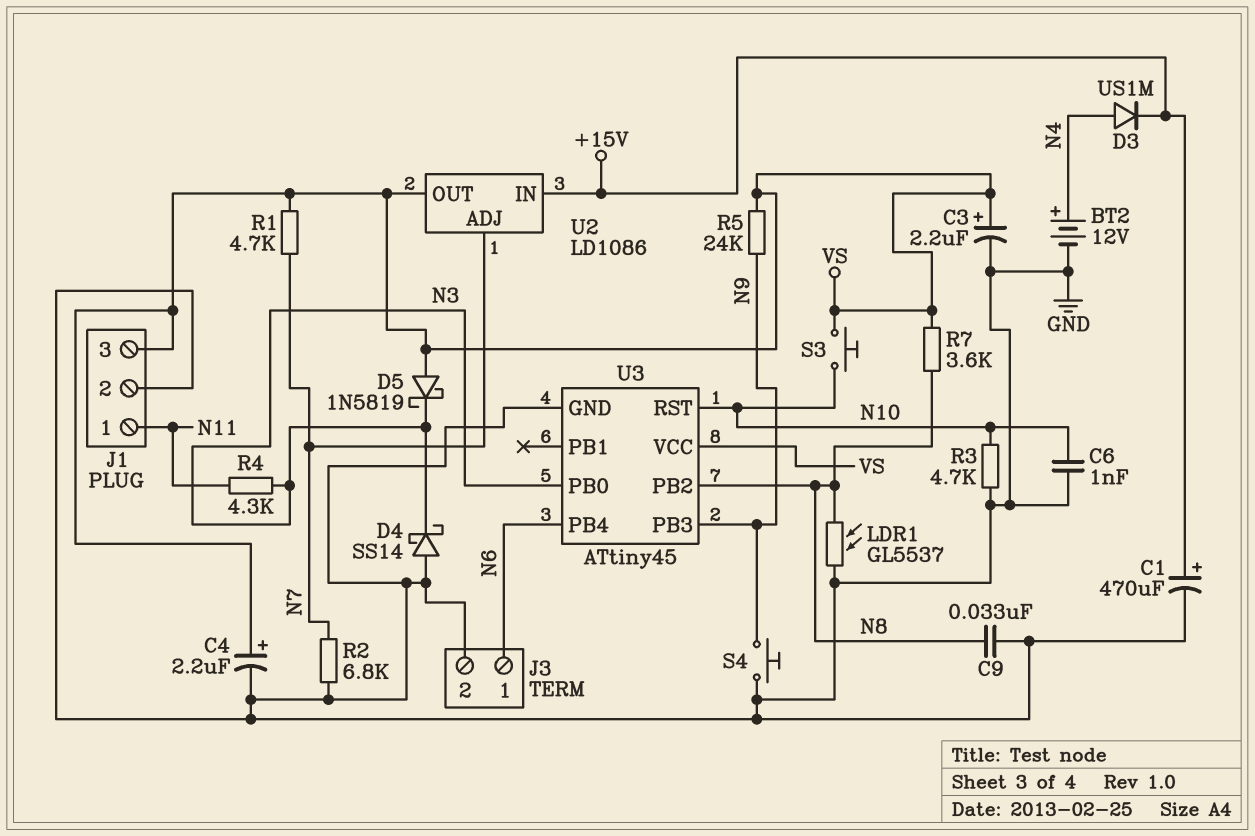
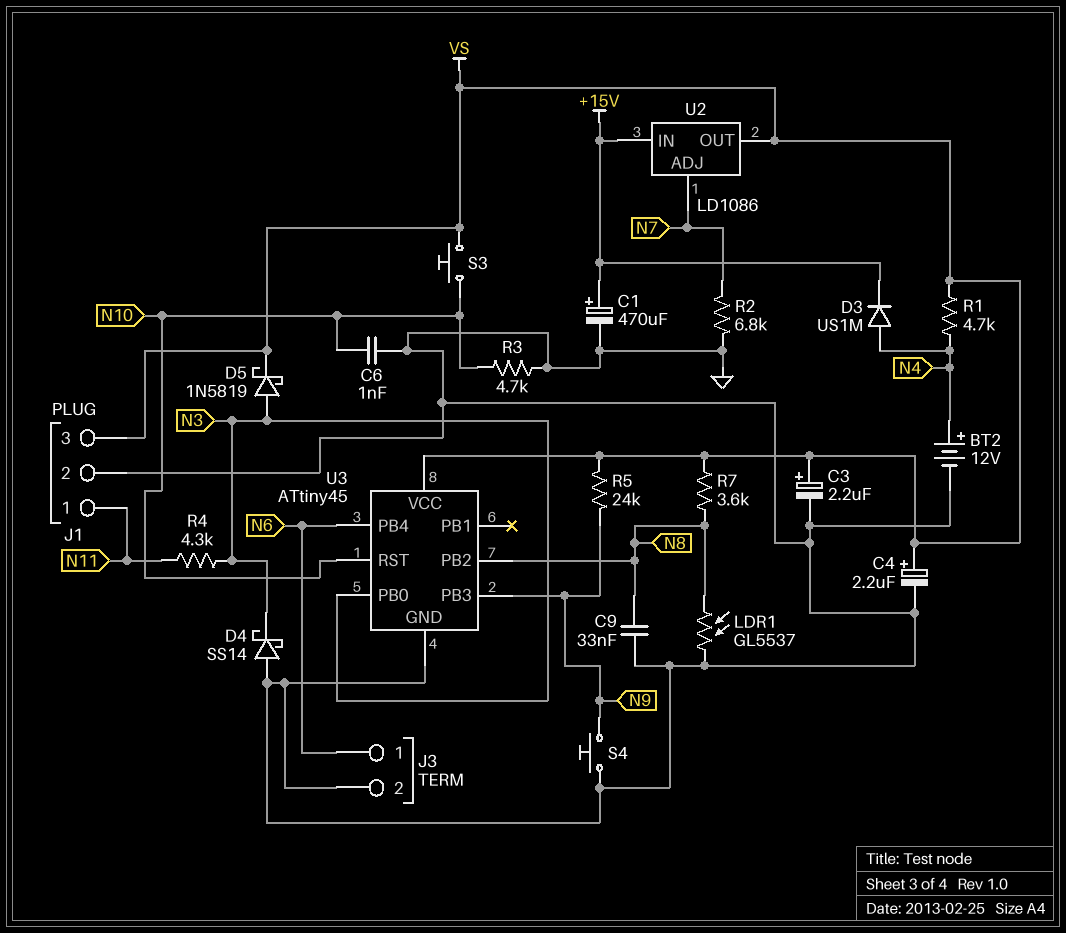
D5: schottky 1N5819 (A VS, K N3) -> schottky 1N5819 (A N3, K VS)
R1: 4.7k (N7, VS) -> 4.7k (N4, VS)

